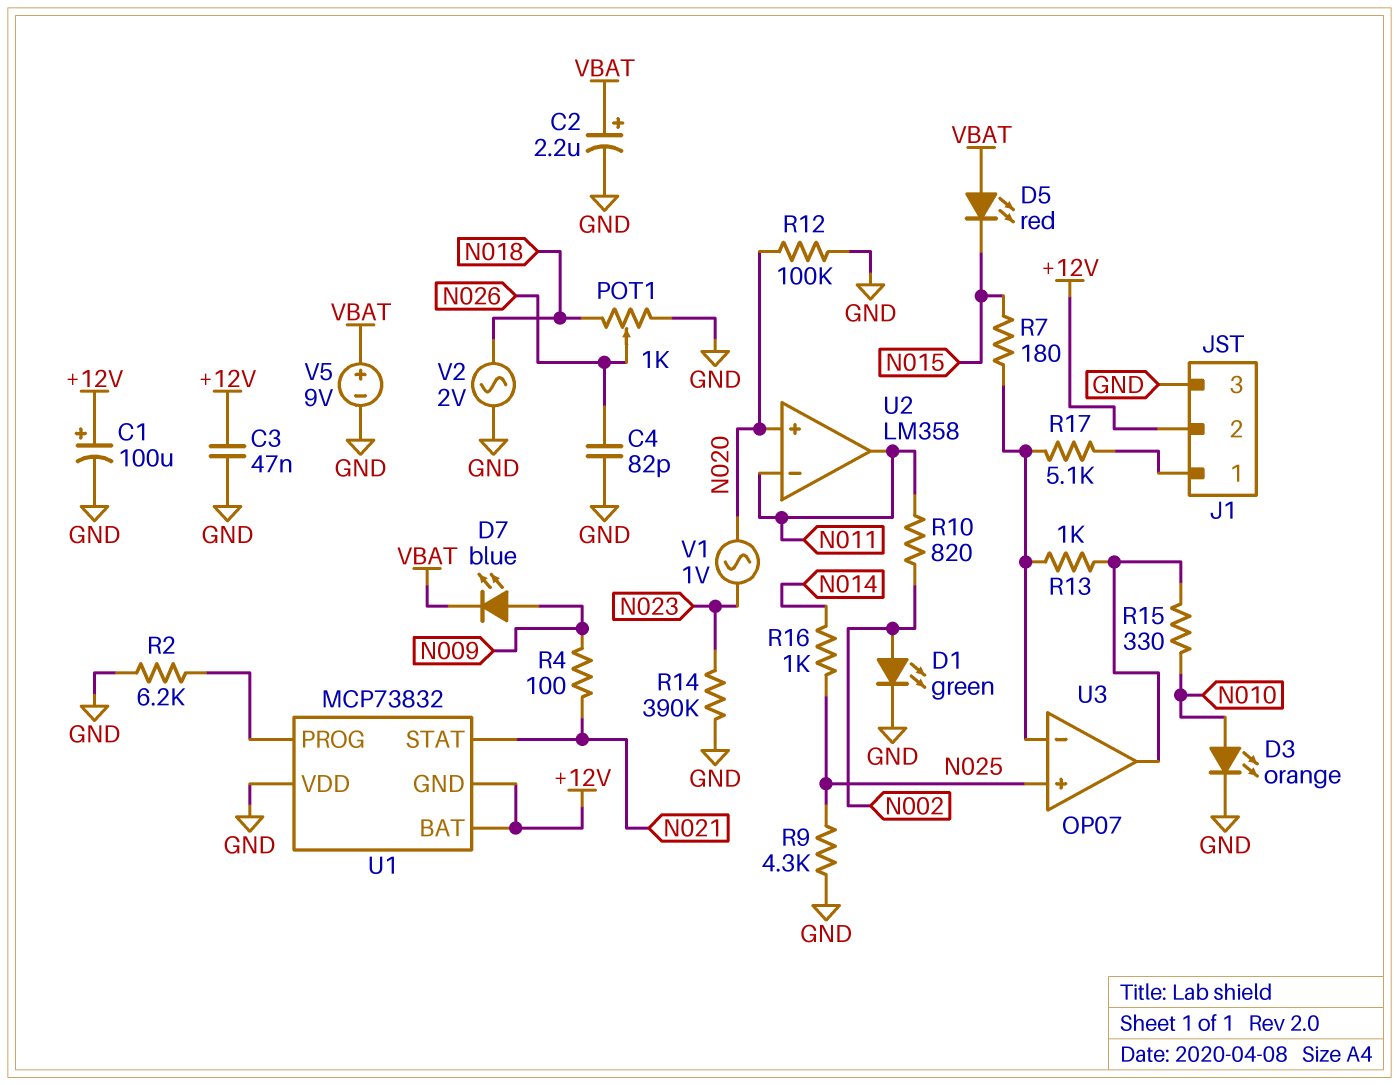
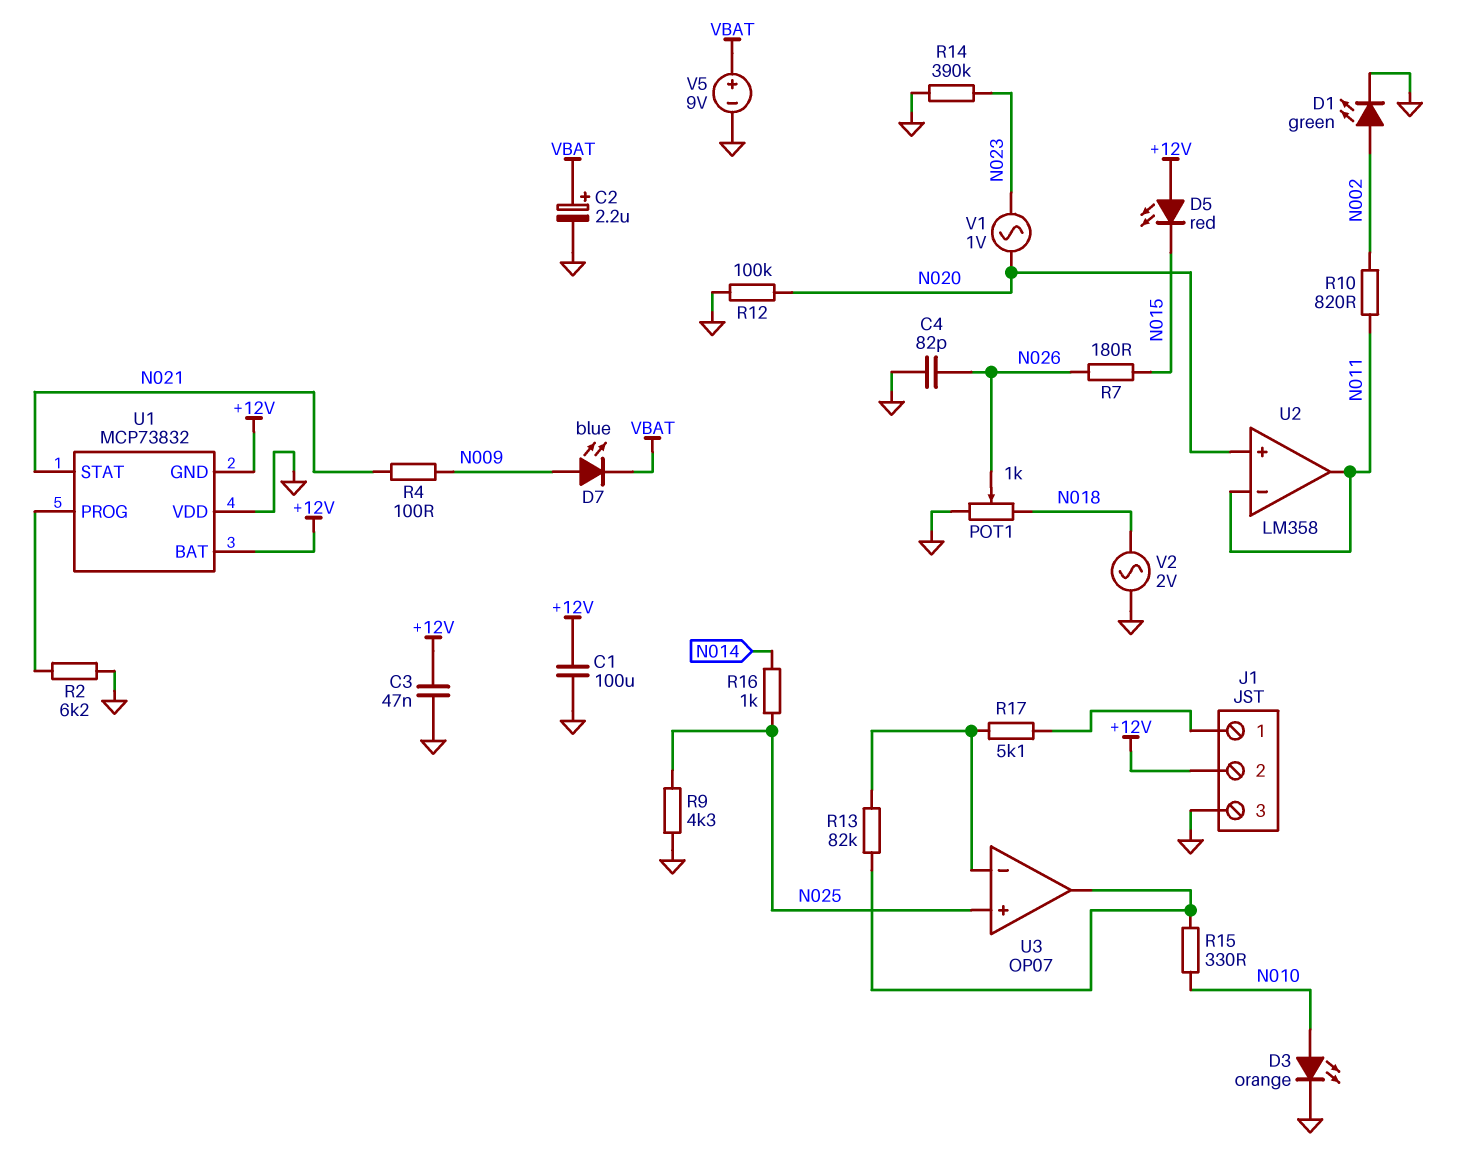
C1: 100uF (plus +12V, minus GND) -> 100uF (+12V, GND)
D5: LED red (A VBAT, K N015) -> LED red (A +12V, K N015)
R7: 180 (N015, U3/in-) -> 180 (N015, N026)
R13: 1k (U3/in-, U3/out) -> 82k (U3/in-, U3/out)

